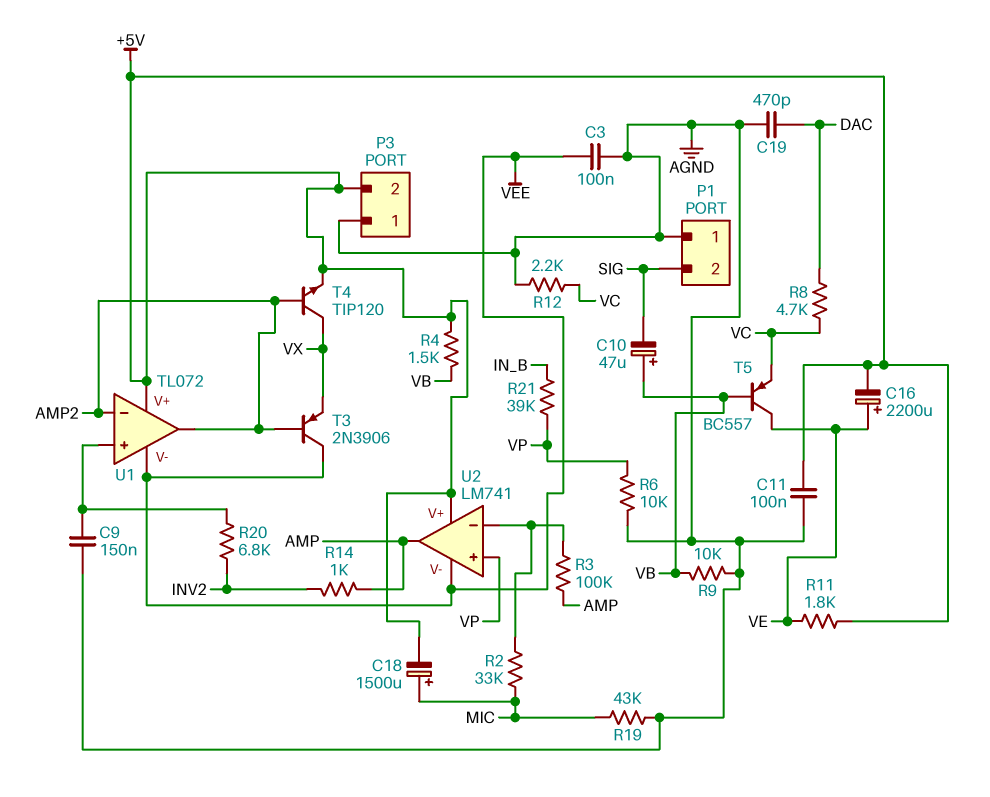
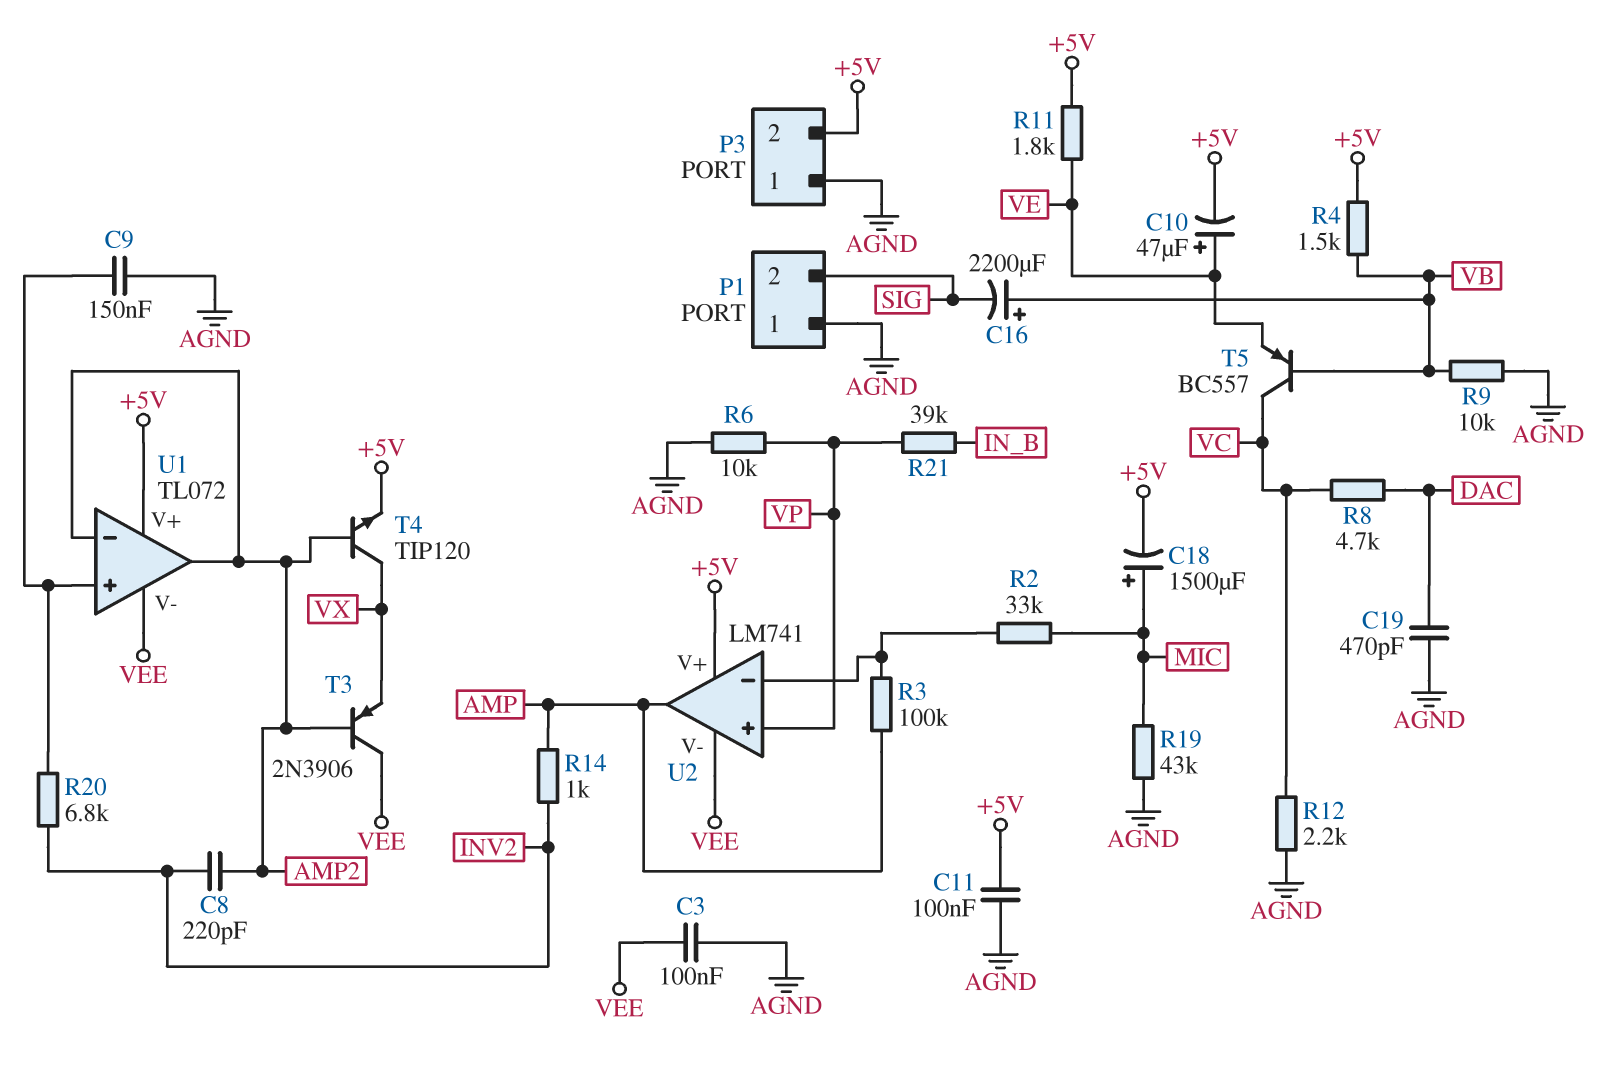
C8: none -> 220pF (AMP2, INV2)
C10: 47uF (plus VB, minus SIG) -> 47uF (plus VE, minus +5V)
C16: 2200uF (plus VE, minus +5V) -> 2200uF (plus VB, minus SIG)
T5: PNP BC557 (B VB, C VE, E VC) -> PNP BC557 (B VB, C VC, E VE)

